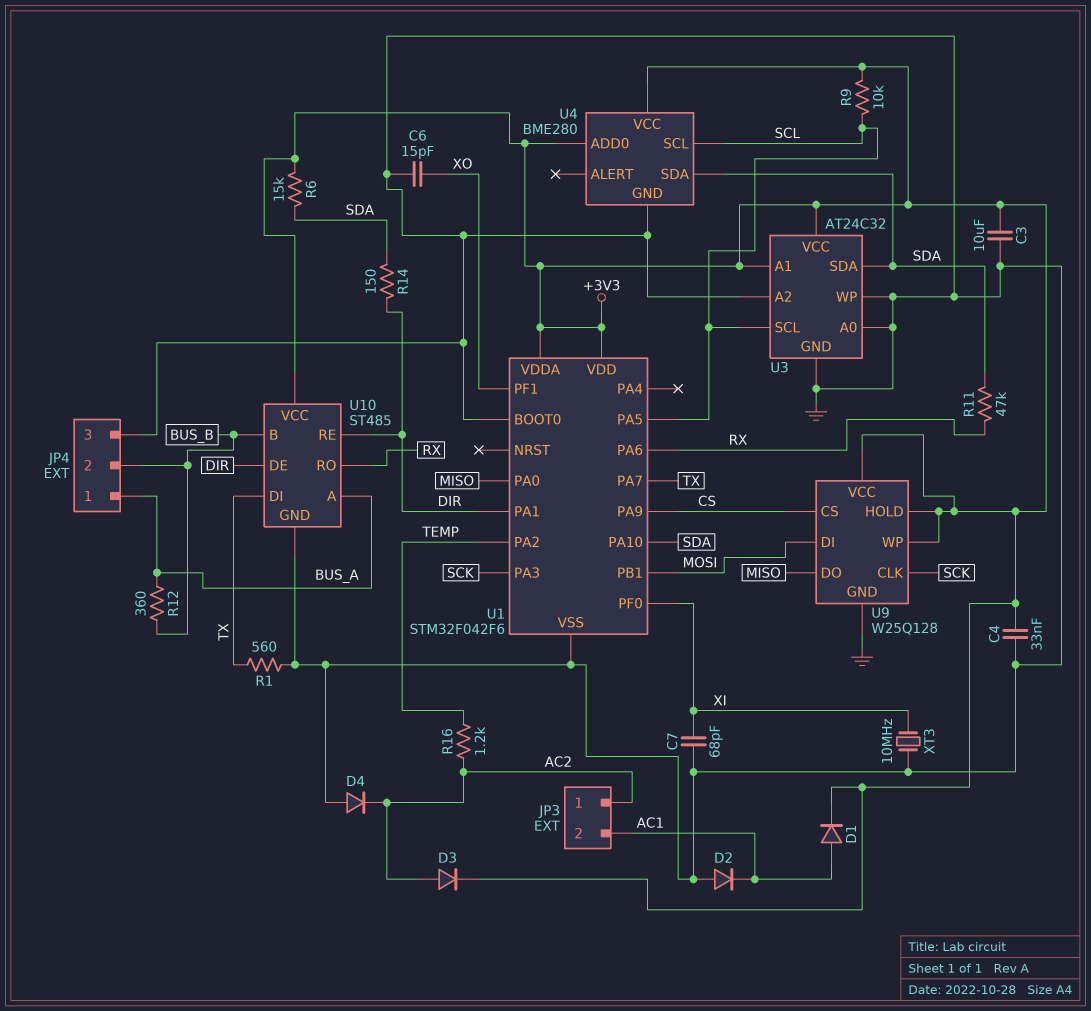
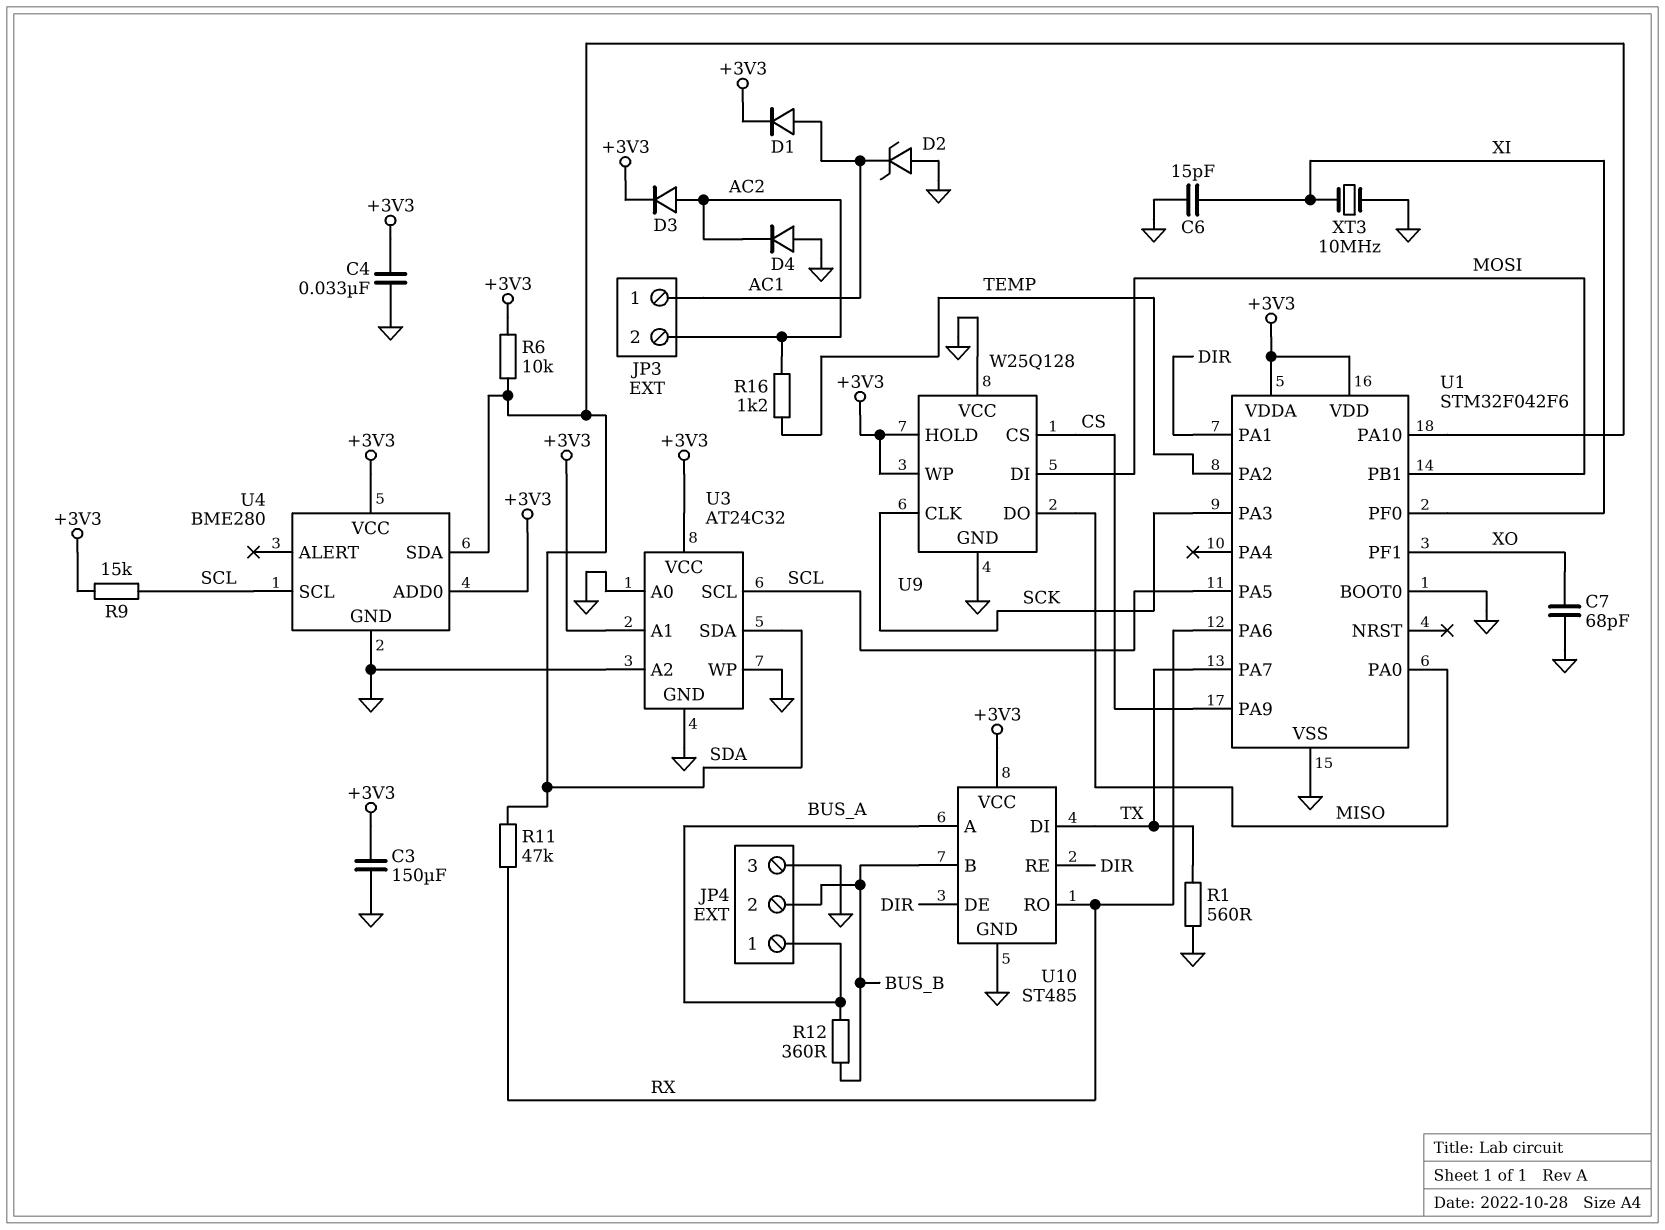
C3: 10uF (+3V3, GND) -> 150uF (+3V3, GND)
C6: 15pF (GND, XO) -> 15pF (GND, XI)
C7: 68pF (GND, XI) -> 68pF (GND, XO)
D2: diode (A GND, K AC1) -> zener (A GND, K AC1)
JP3 pin 1: AC2 -> AC1
JP3 pin 2: AC1 -> AC2
R6: 15k (+3V3, SDA) -> 10k (+3V3, SDA)
R9: 10k (+3V3, SCL) -> 15k (+3V3, SCL)
R14: 150 (DIR, SDA) -> none
U9 pin VCC: +3V3 -> GND

